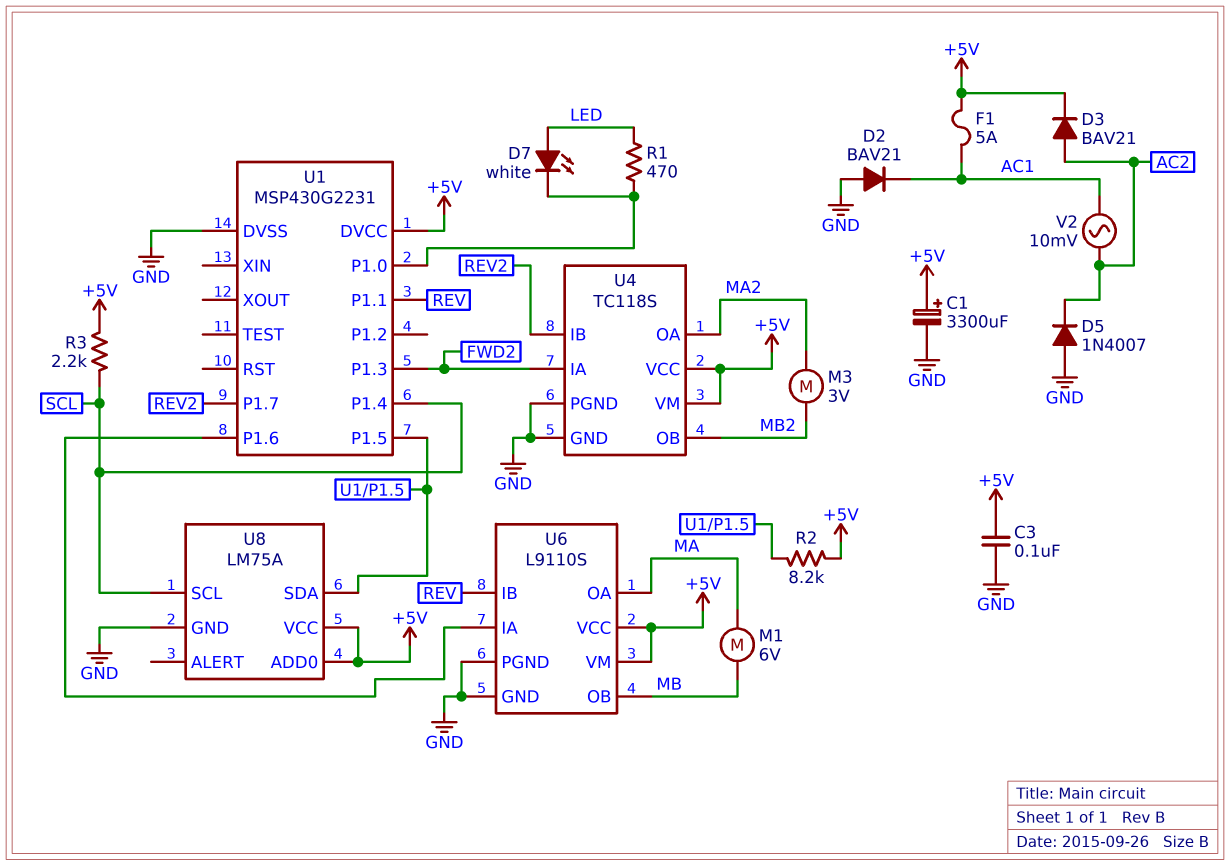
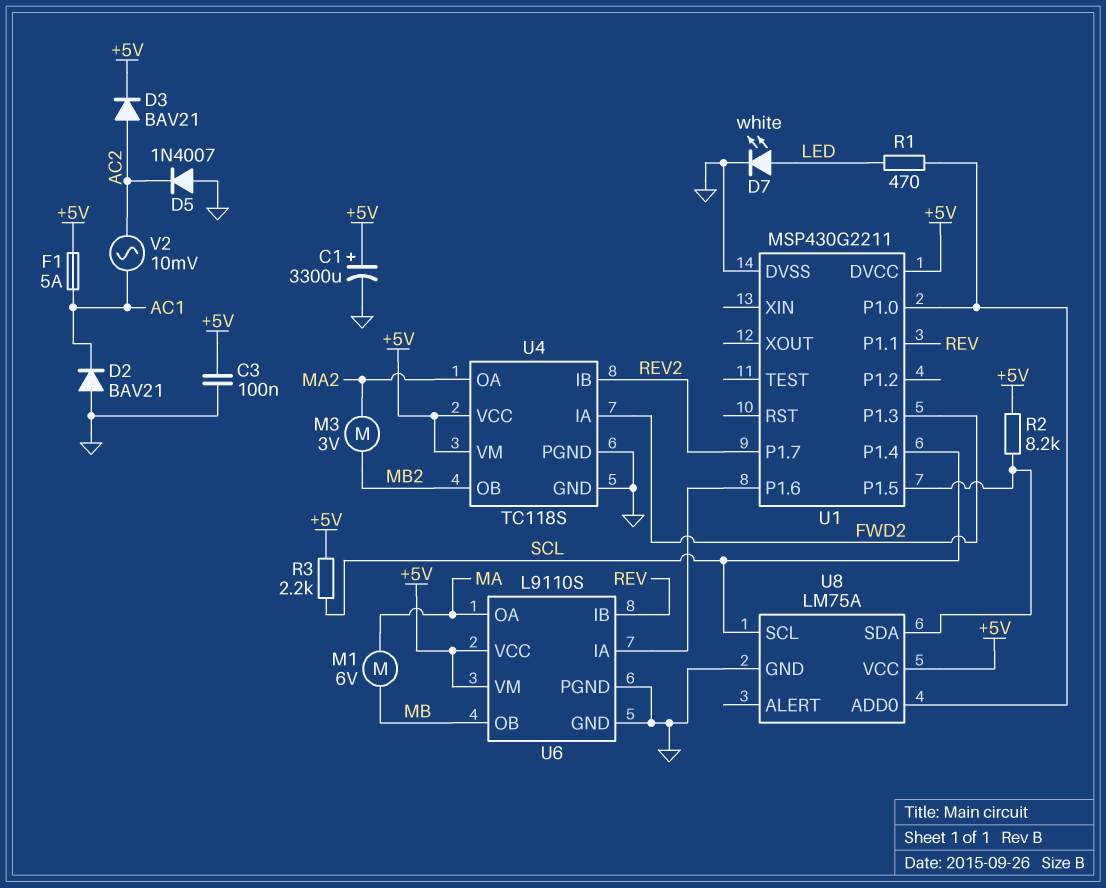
D7: LED white (A LED, K U1/P1.0) -> LED white (A LED, K GND)
U1: MSP430G2231 -> MSP430G2211
U8 pin ADD0: +5V -> U1/P1.0

